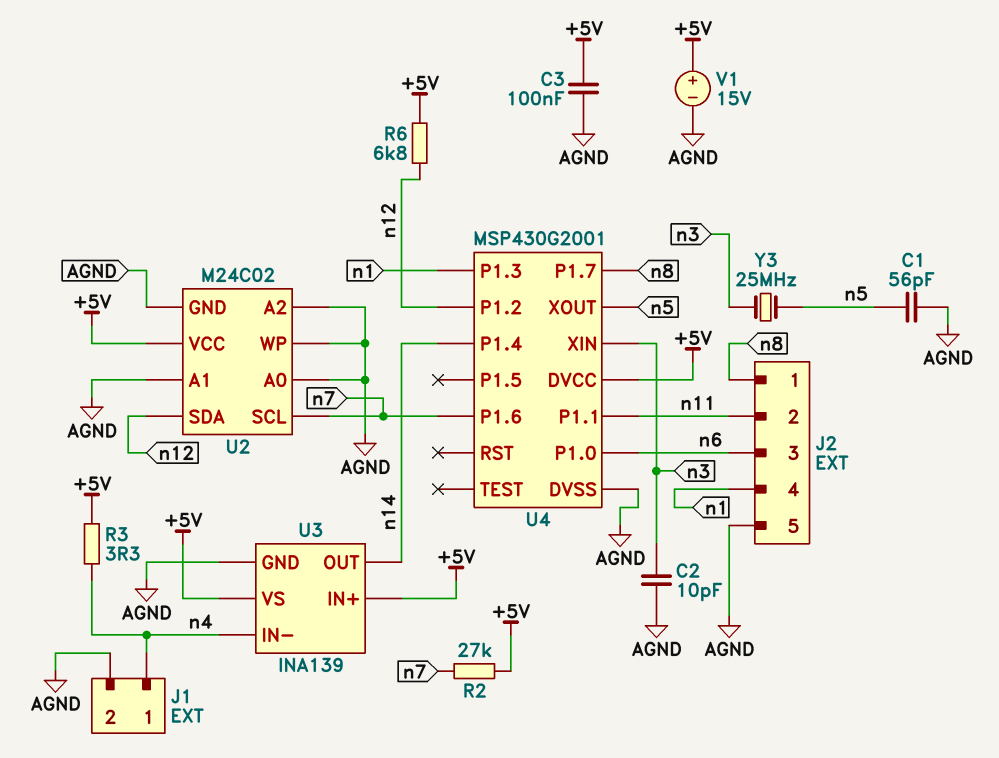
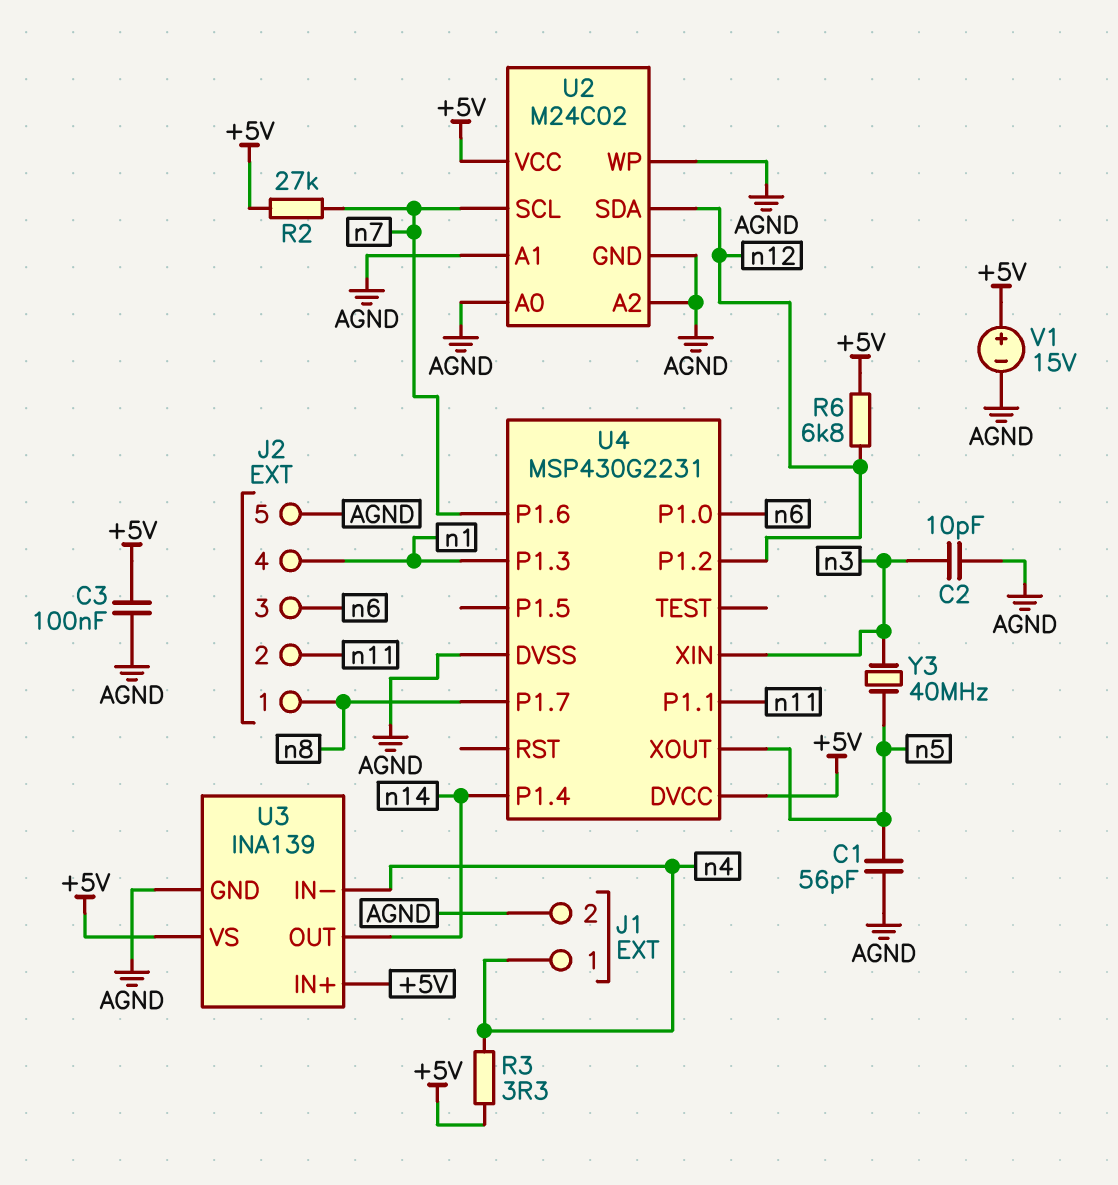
U4: MSP430G2001 -> MSP430G2231
Y3: 25MHz (n3, n5) -> 40MHz (n3, n5)

